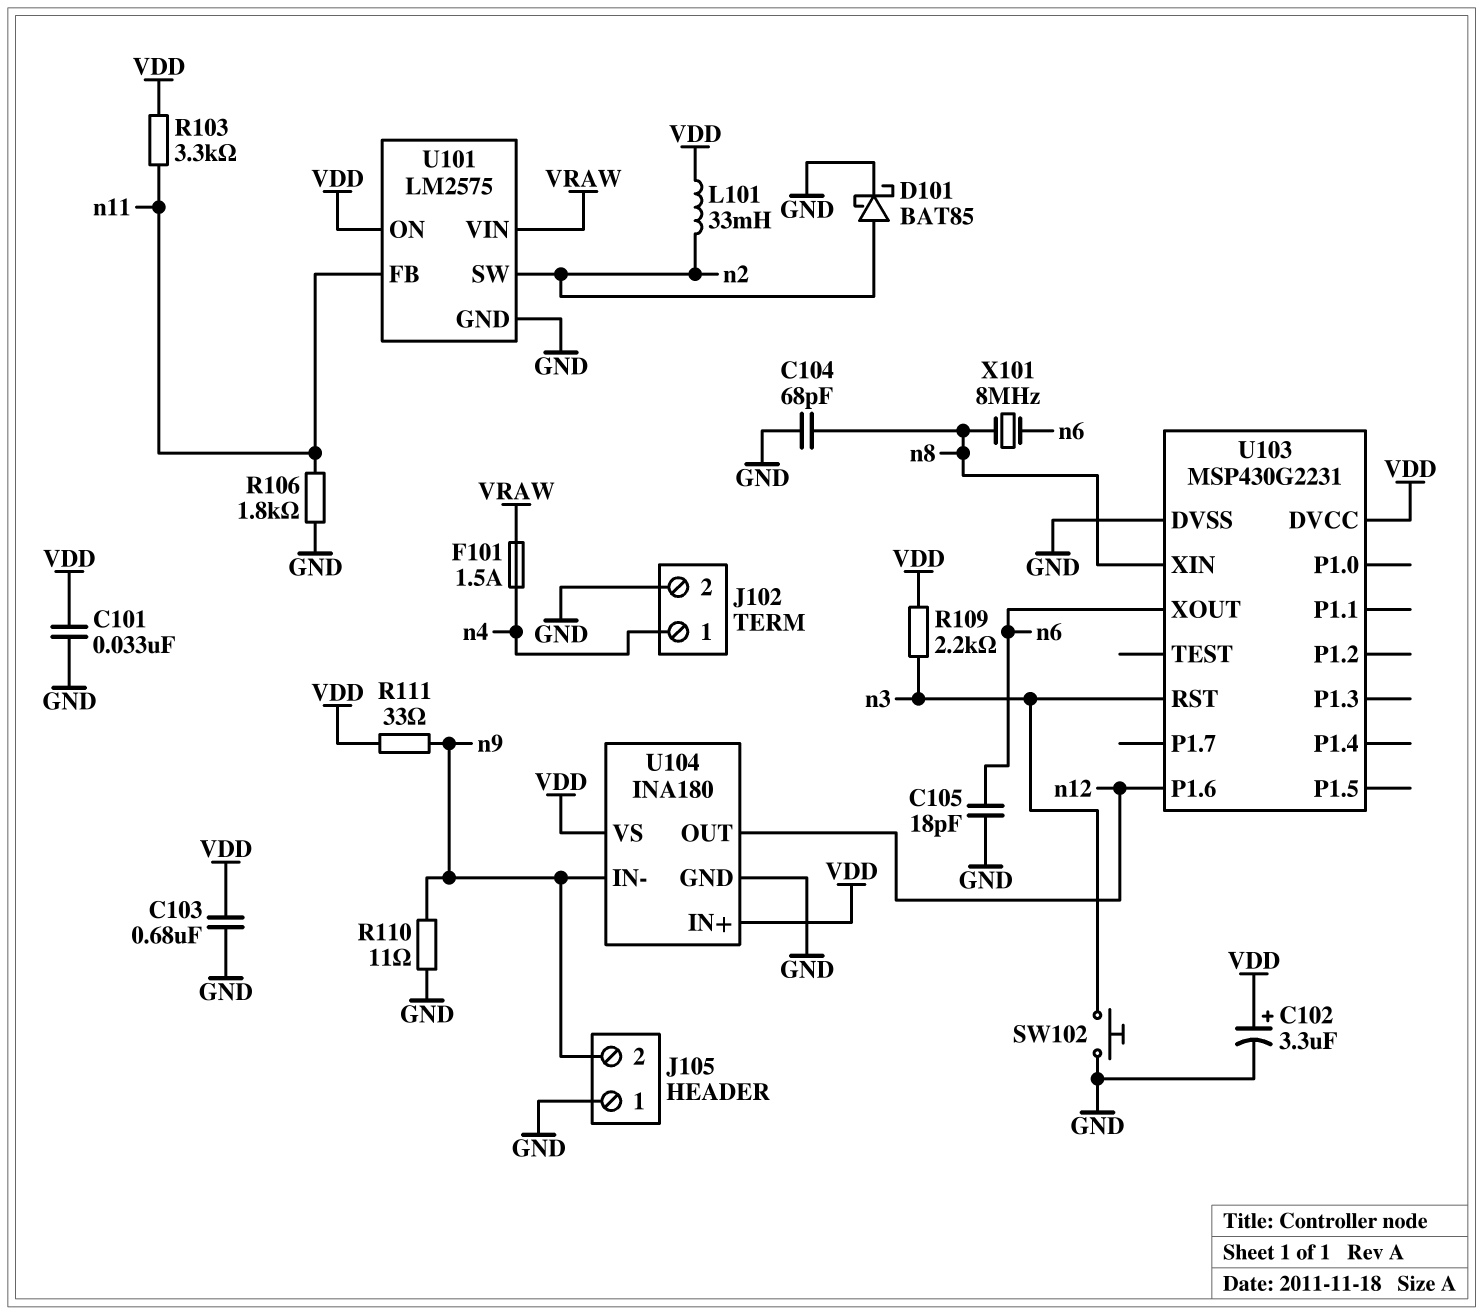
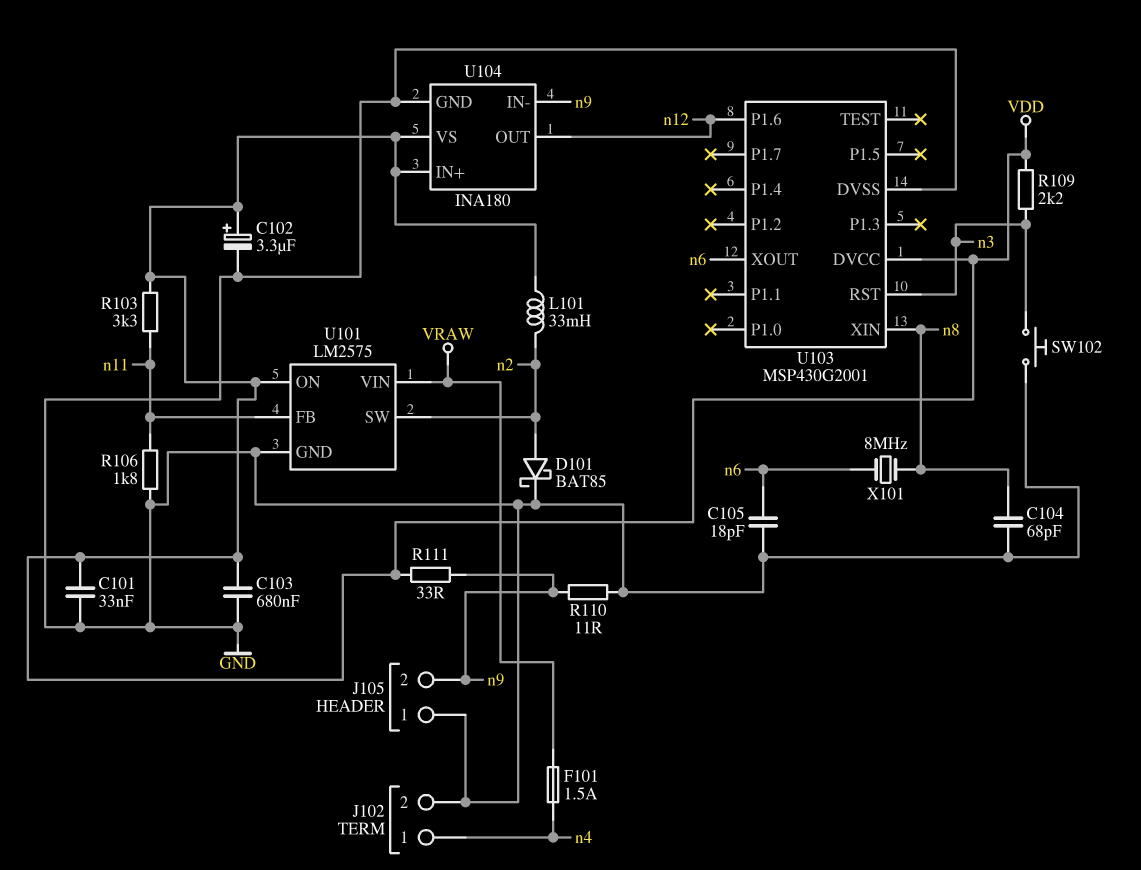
U103: MSP430G2231 -> MSP430G2001

